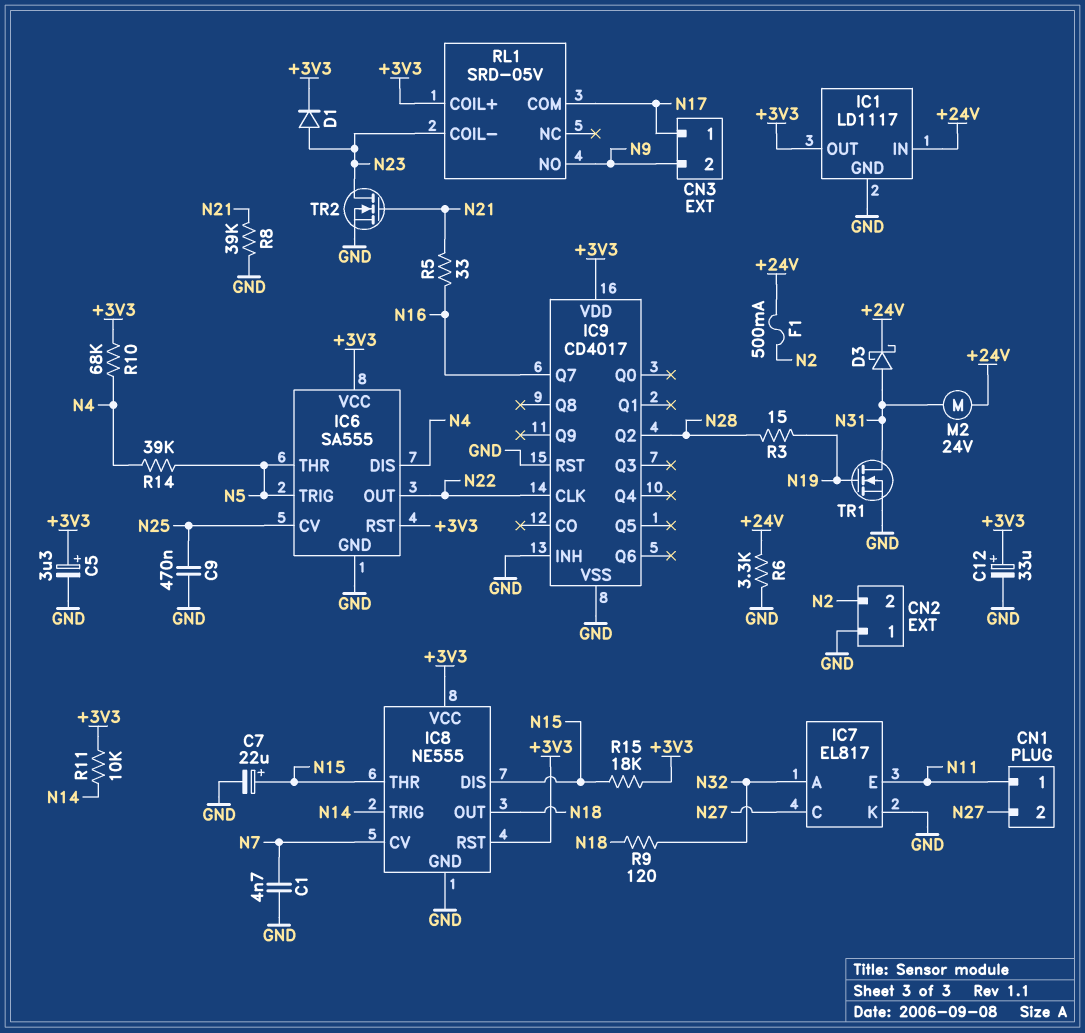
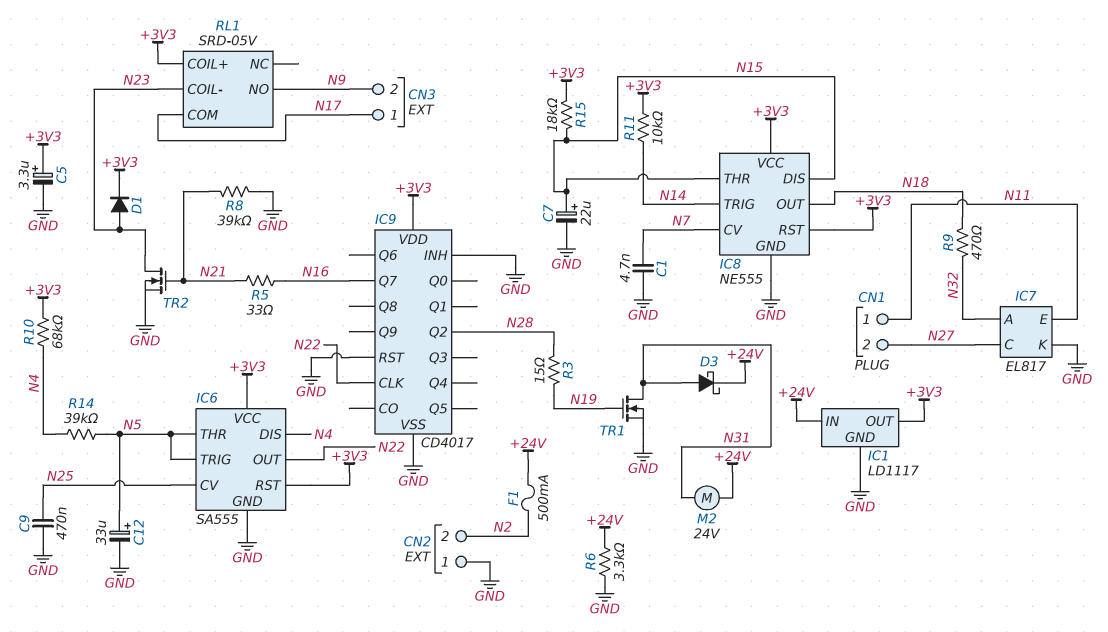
C12: 33uF (plus +3V3, minus GND) -> 33uF (plus N5, minus GND)
R9: 120 (N18, N32) -> 470 (N18, N32)

